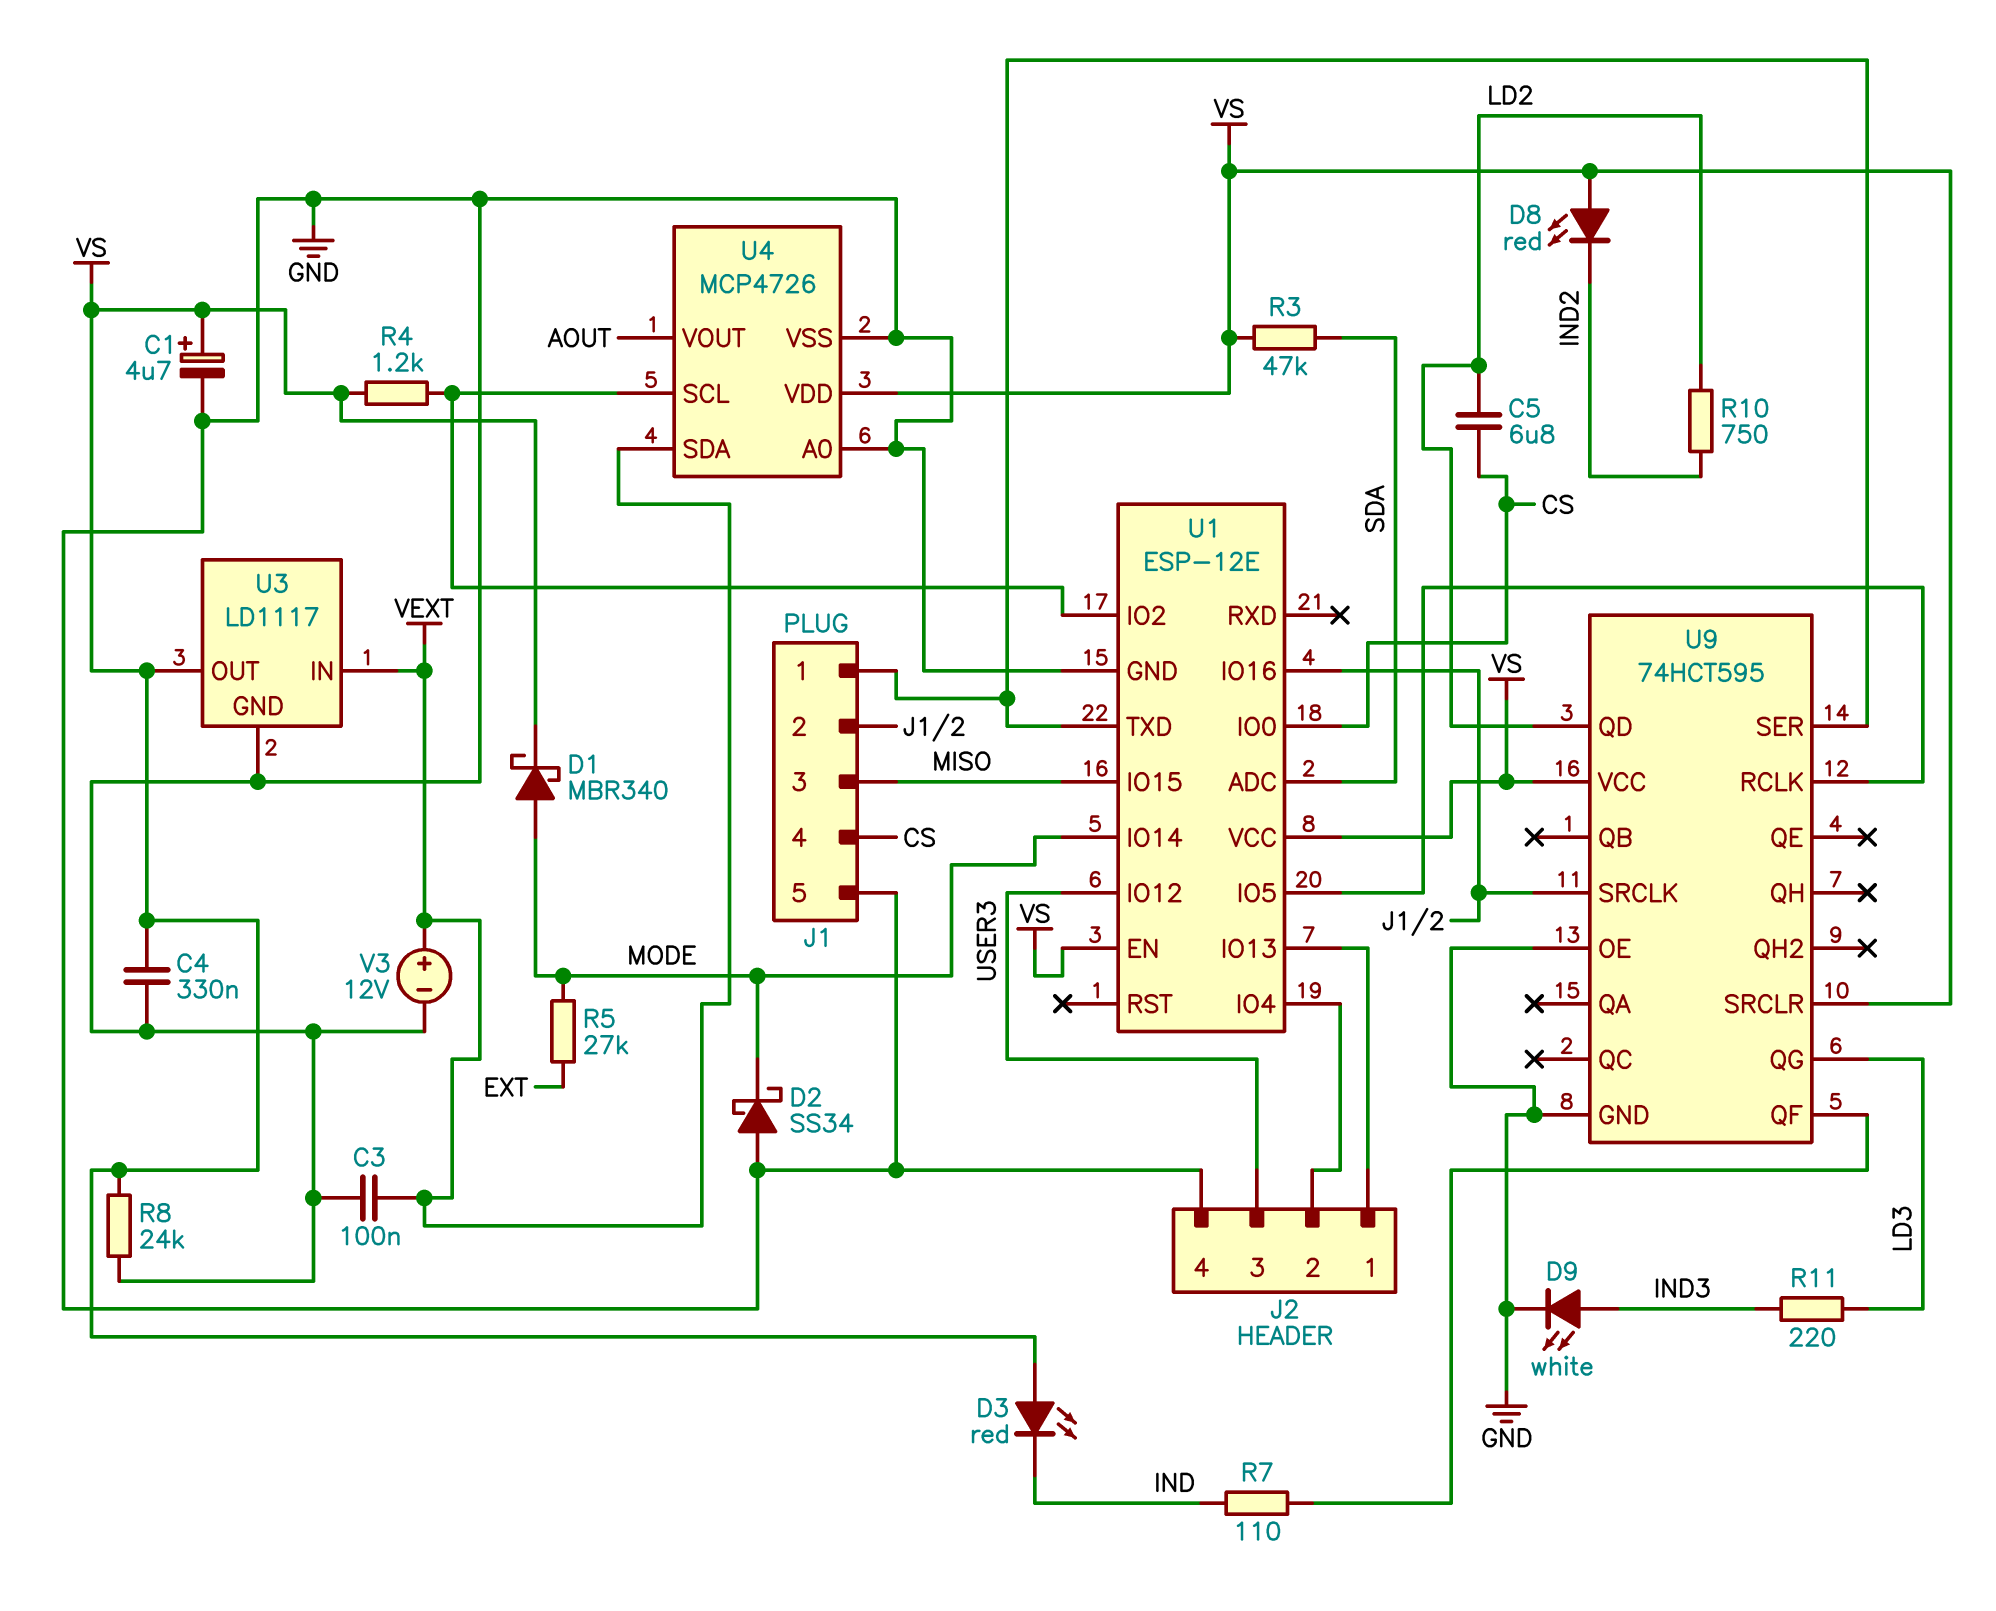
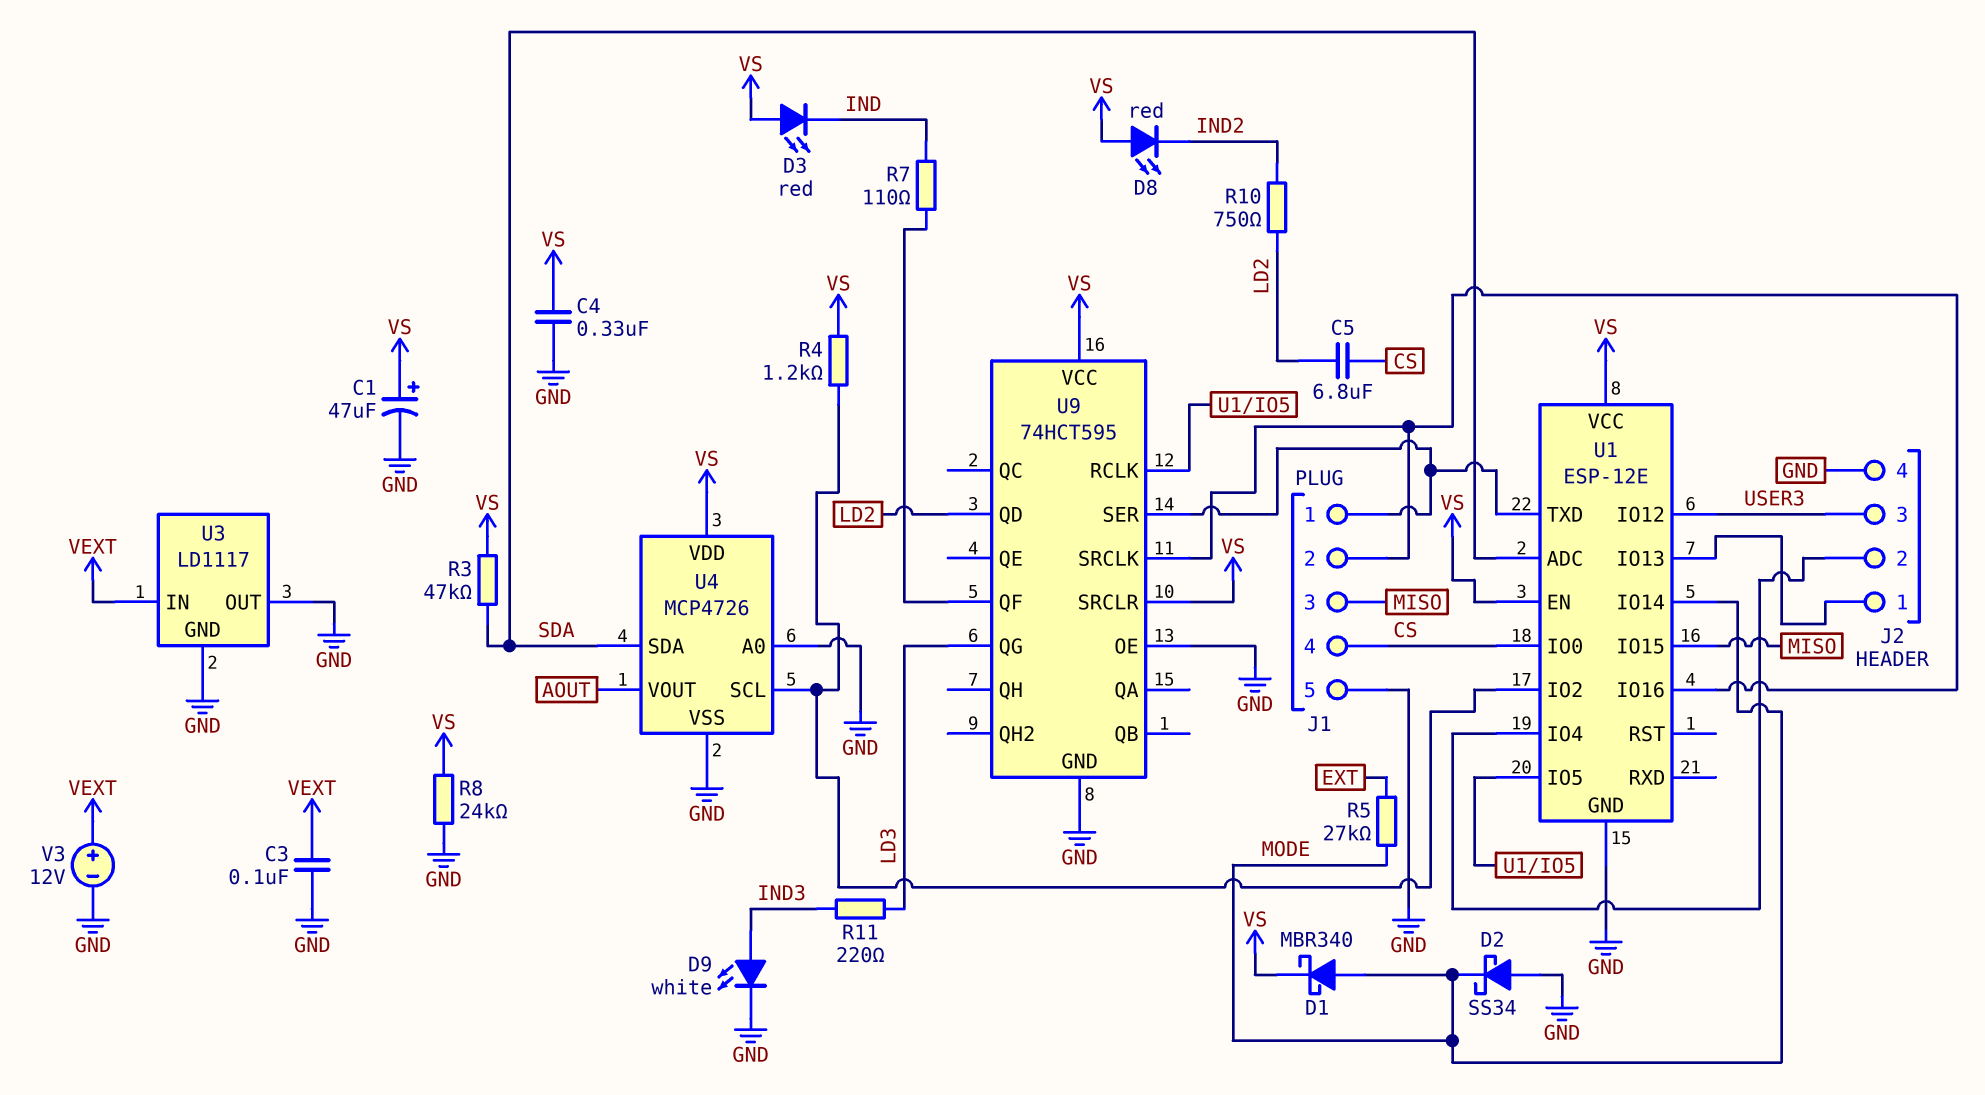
C1: 4.7uF (plus VS, minus GND) -> 47uF (plus VS, minus GND)
U3 pin OUT: VS -> GND
U4 pin SDA: VEXT -> SDA

